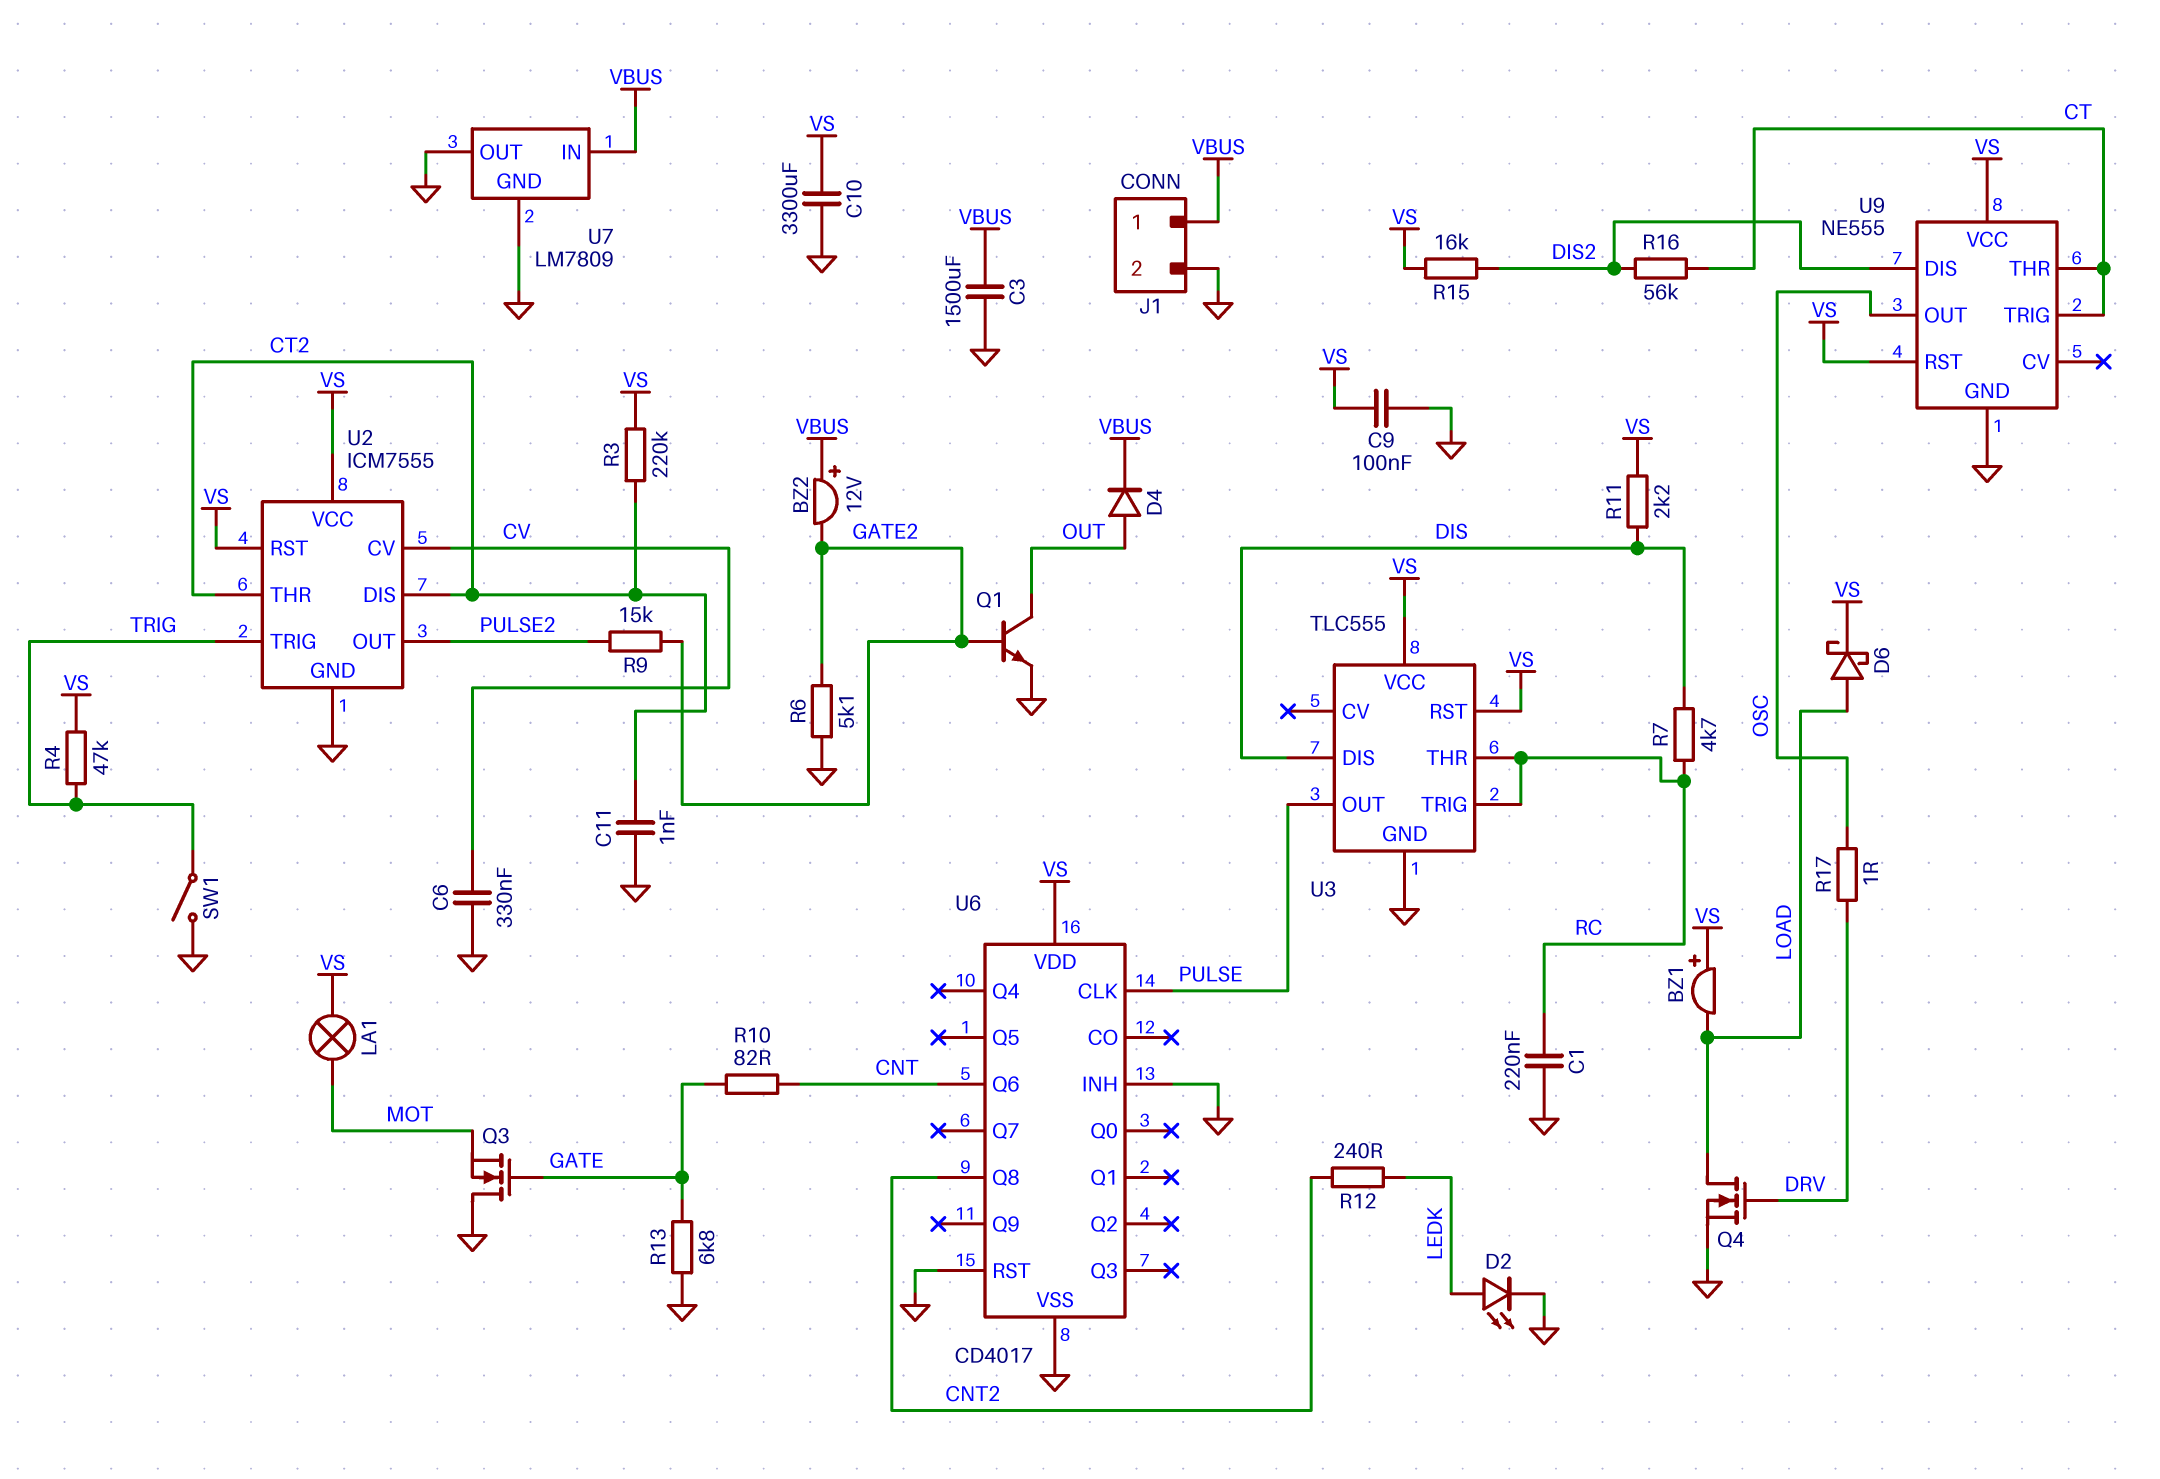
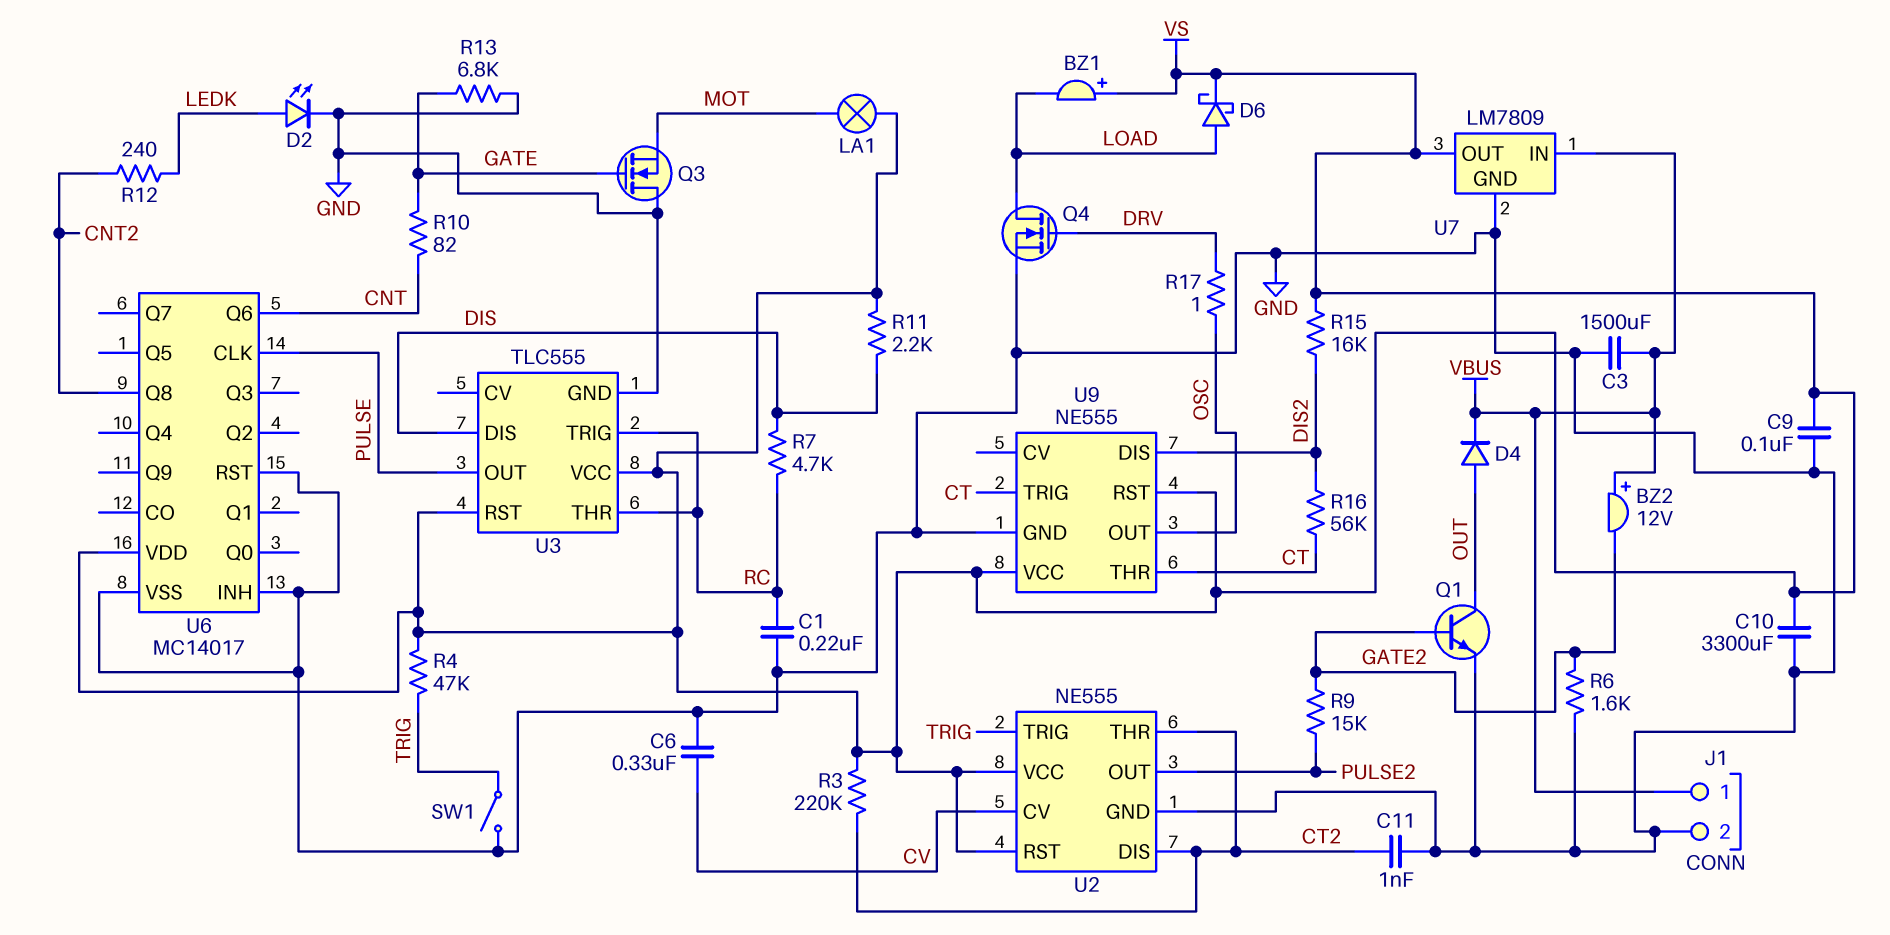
R6: 5.1k (GATE2, GND) -> 1.6k (GATE2, GND)
U2: ICM7555 -> NE555
U6: CD4017 -> MC14017
U7 pin OUT: GND -> VS

